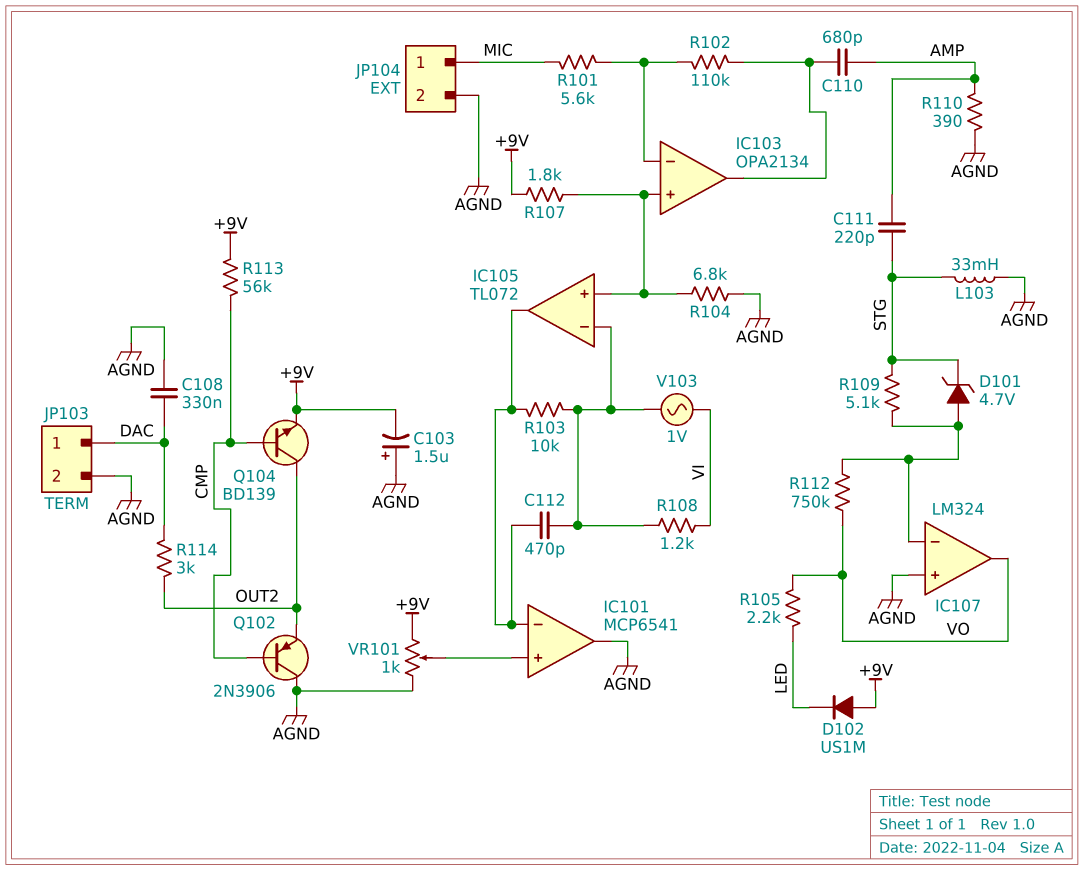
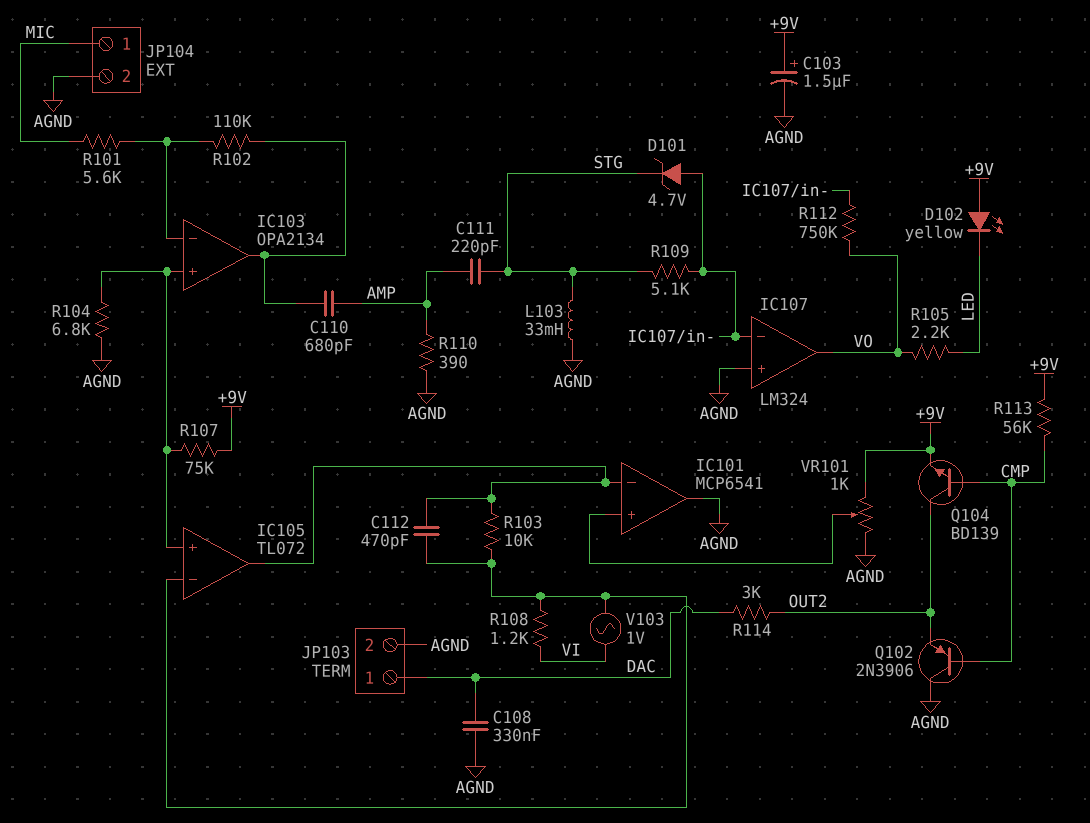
C103: 1.5uF (plus AGND, minus +9V) -> 1.5uF (plus +9V, minus AGND)
D102: diode US1M (A +9V, K LED) -> LED yellow (A +9V, K LED)
R107: 1.8k (+9V, IC103/in+) -> 75k (+9V, IC103/in+)

